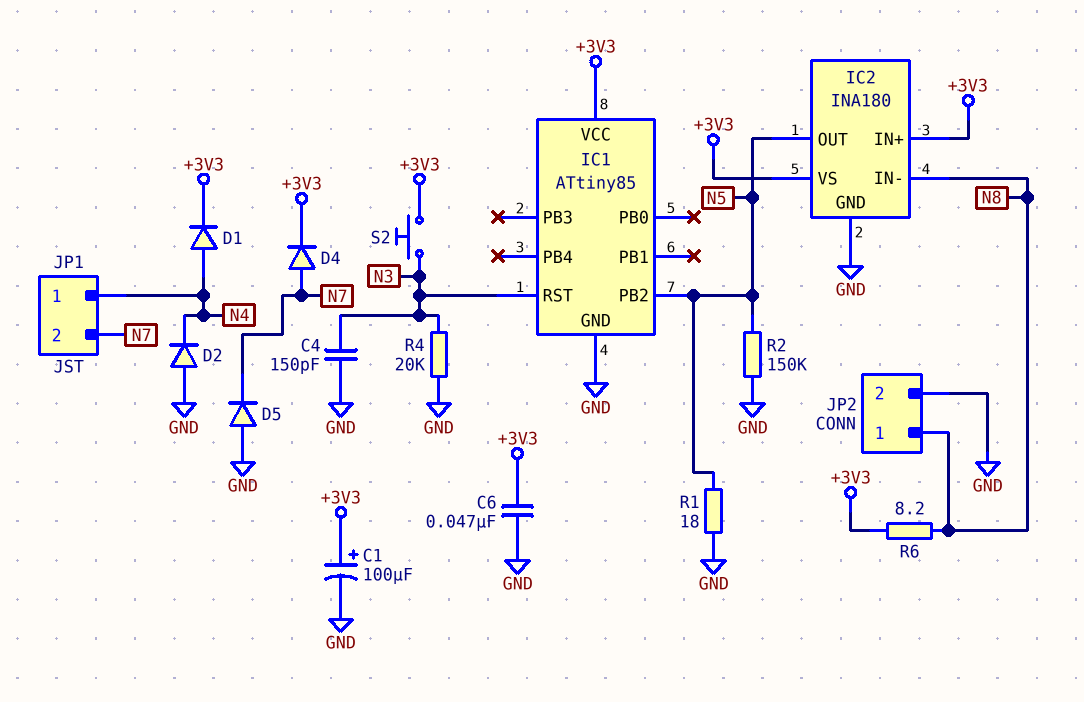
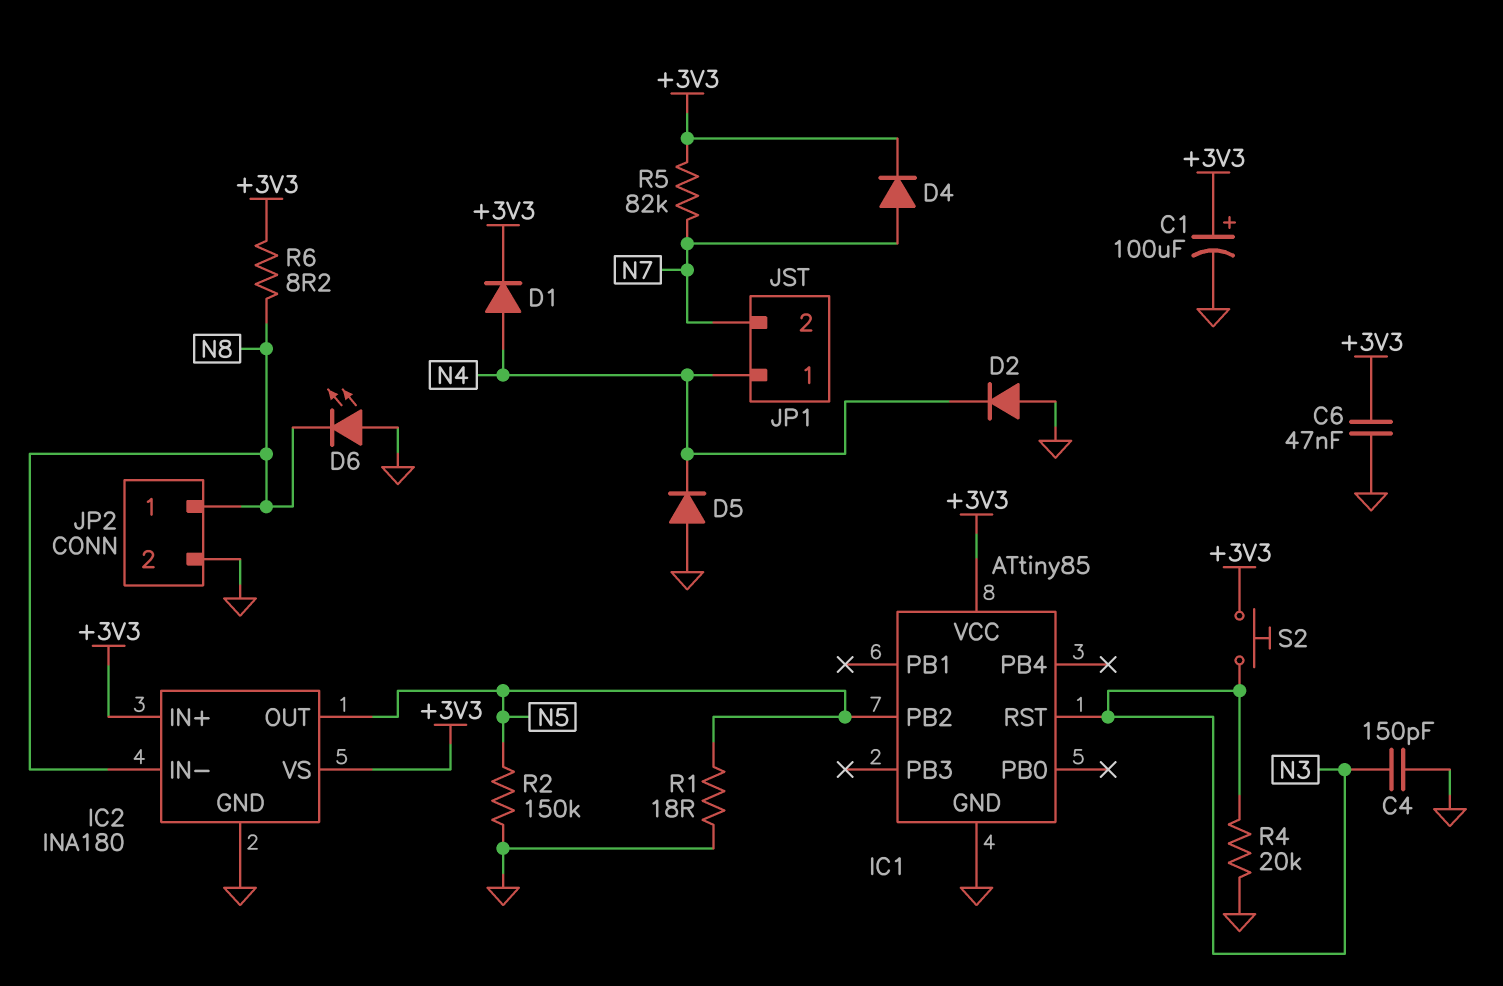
D5: diode (A GND, K N7) -> diode (A GND, K N4)
D6: none -> LED (A GND, K N8)
R5: none -> 82k (+3V3, N7)

